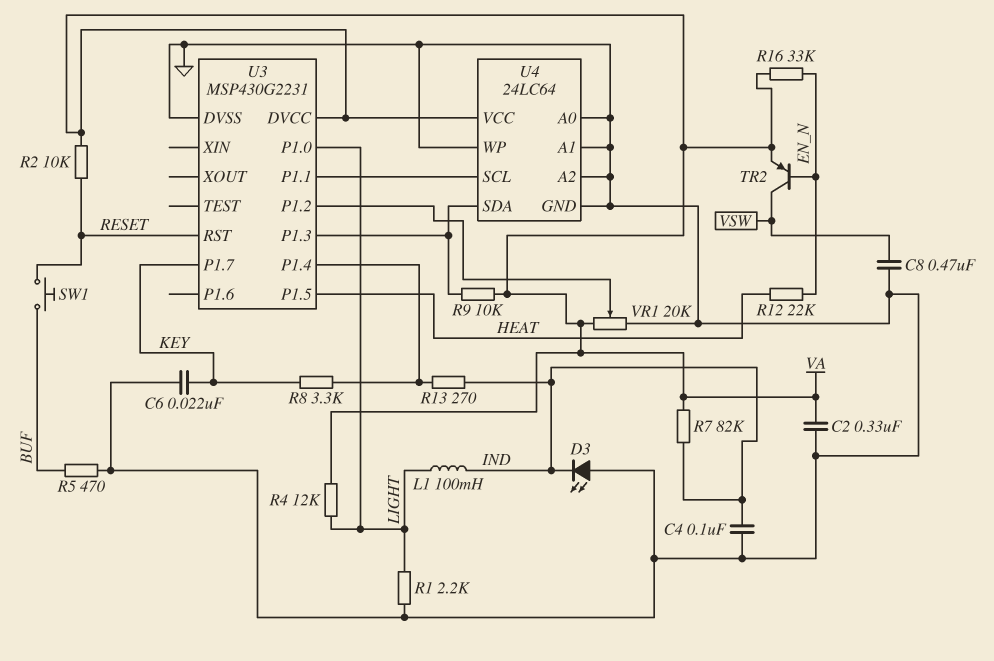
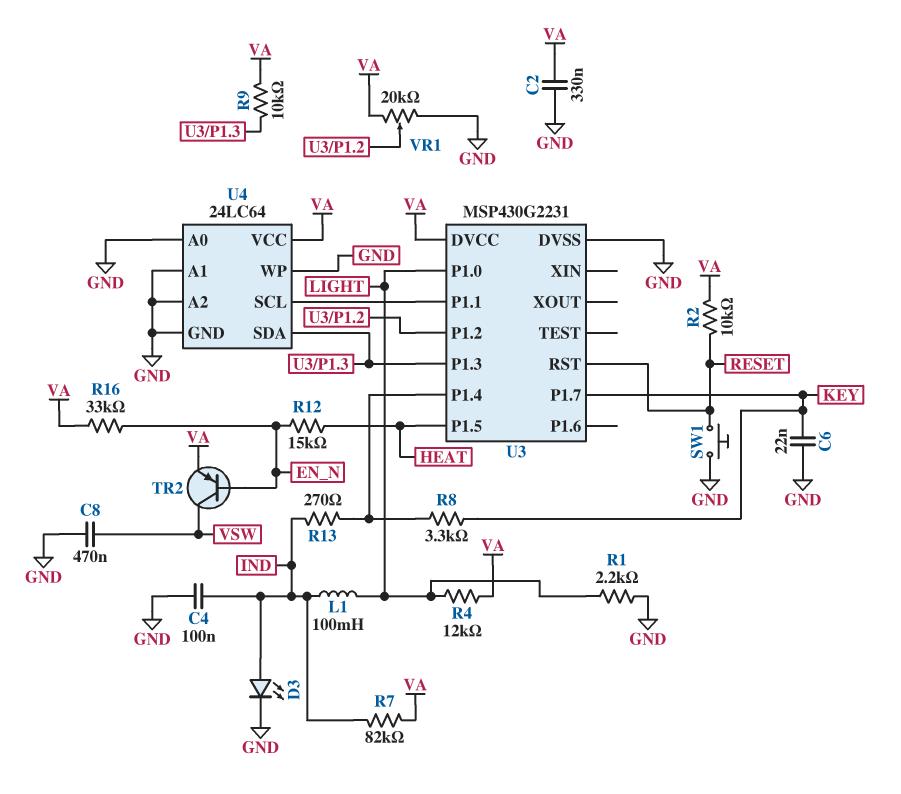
D3: LED (A GND, K IND) -> LED (A IND, K GND)
R5: 470 (BUF, GND) -> none
R12: 22k (EN_N, HEAT) -> 15k (EN_N, HEAT)
SW1: button (BUF, RESET) -> button (GND, RESET)

